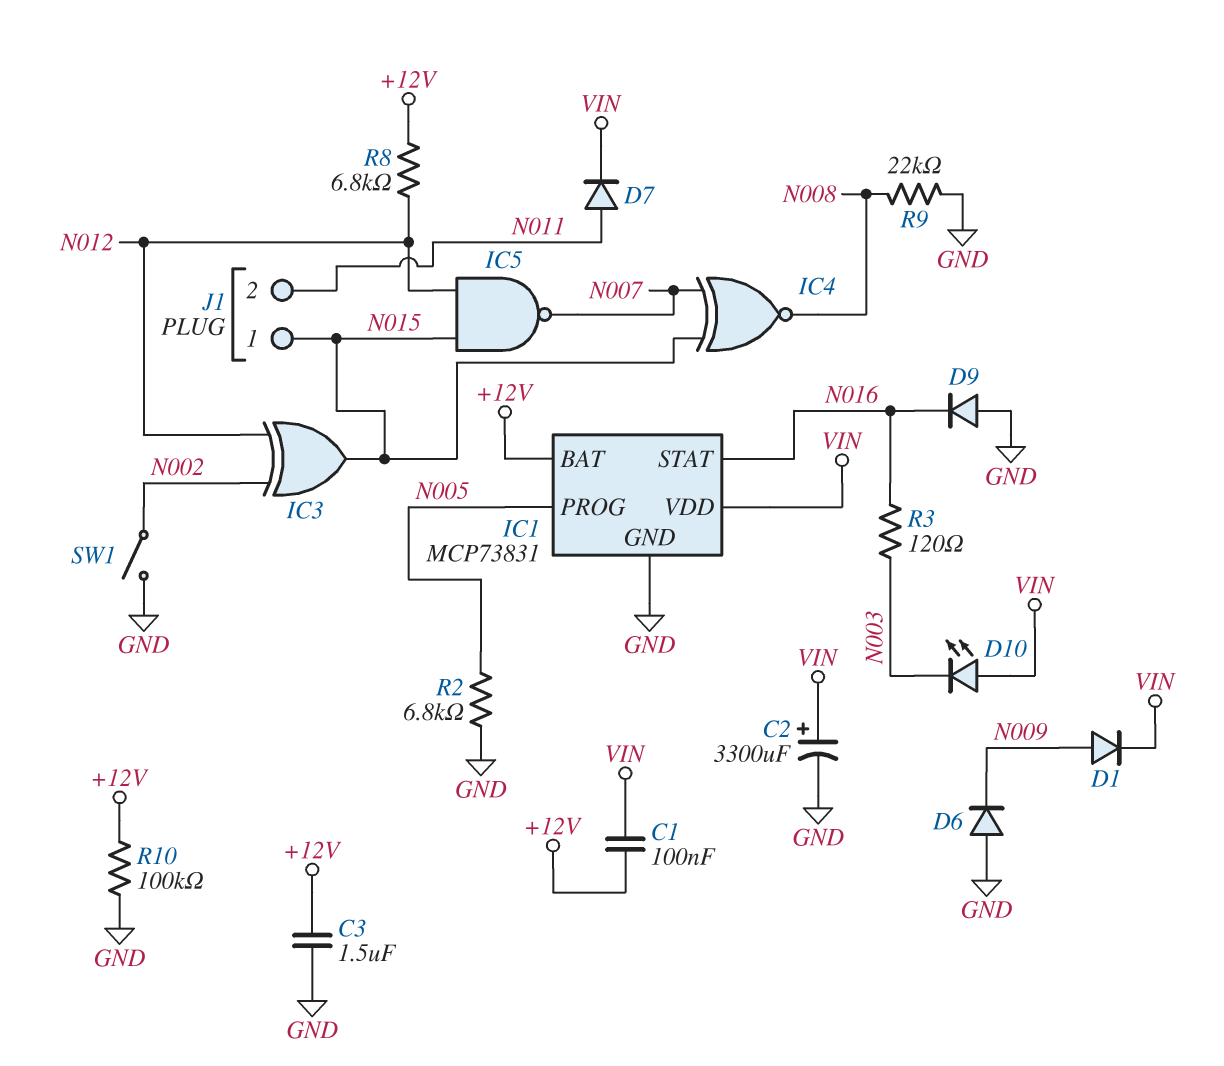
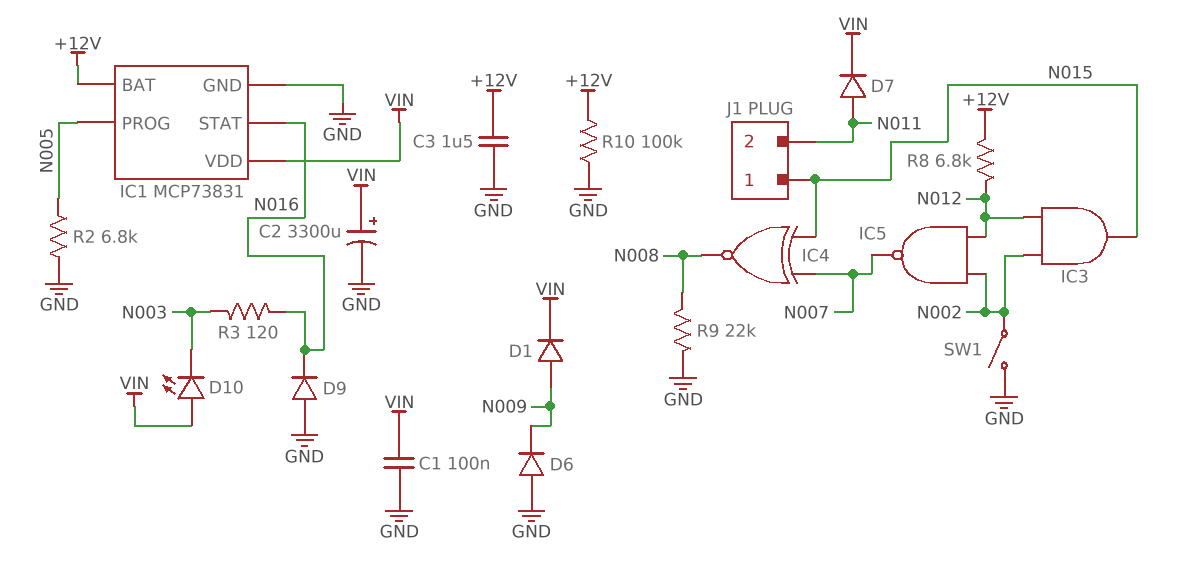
C1: 100nF (+12V, VIN) -> 100nF (GND, VIN)
IC3: XOR (in N002, in N012, out N015) -> AND (in N002, in N012, out N015)
IC5: NAND (in N012, in N015, out N007) -> NAND (in N002, in N012, out N007)

